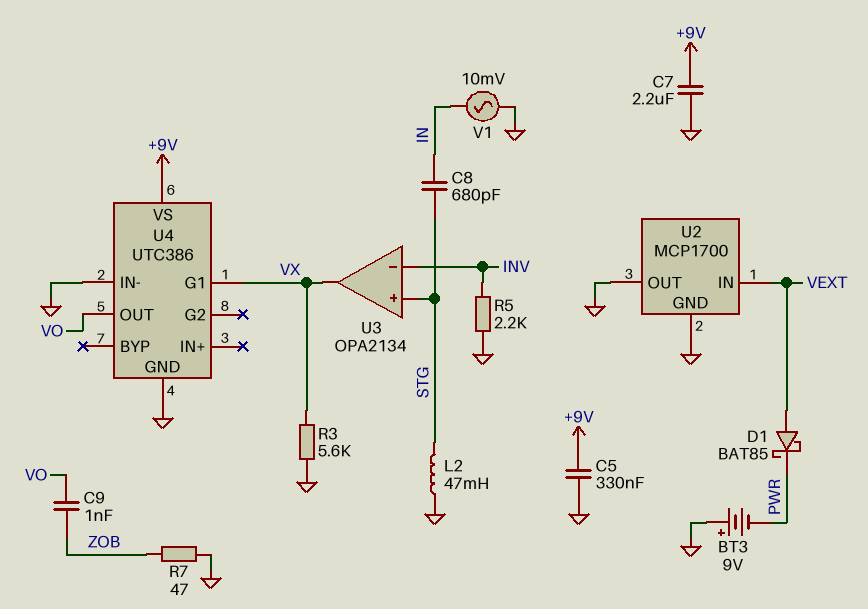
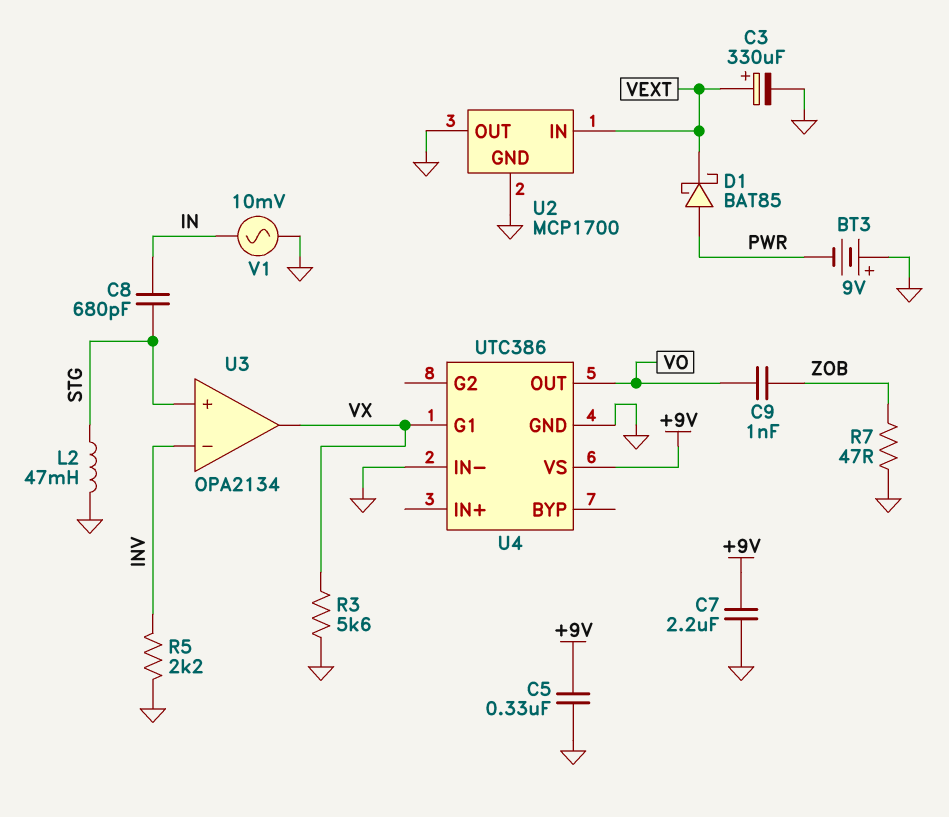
C3: none -> 330uF (plus VEXT, minus GND)
D1: schottky BAT85 (A VEXT, K PWR) -> schottky BAT85 (A PWR, K VEXT)

